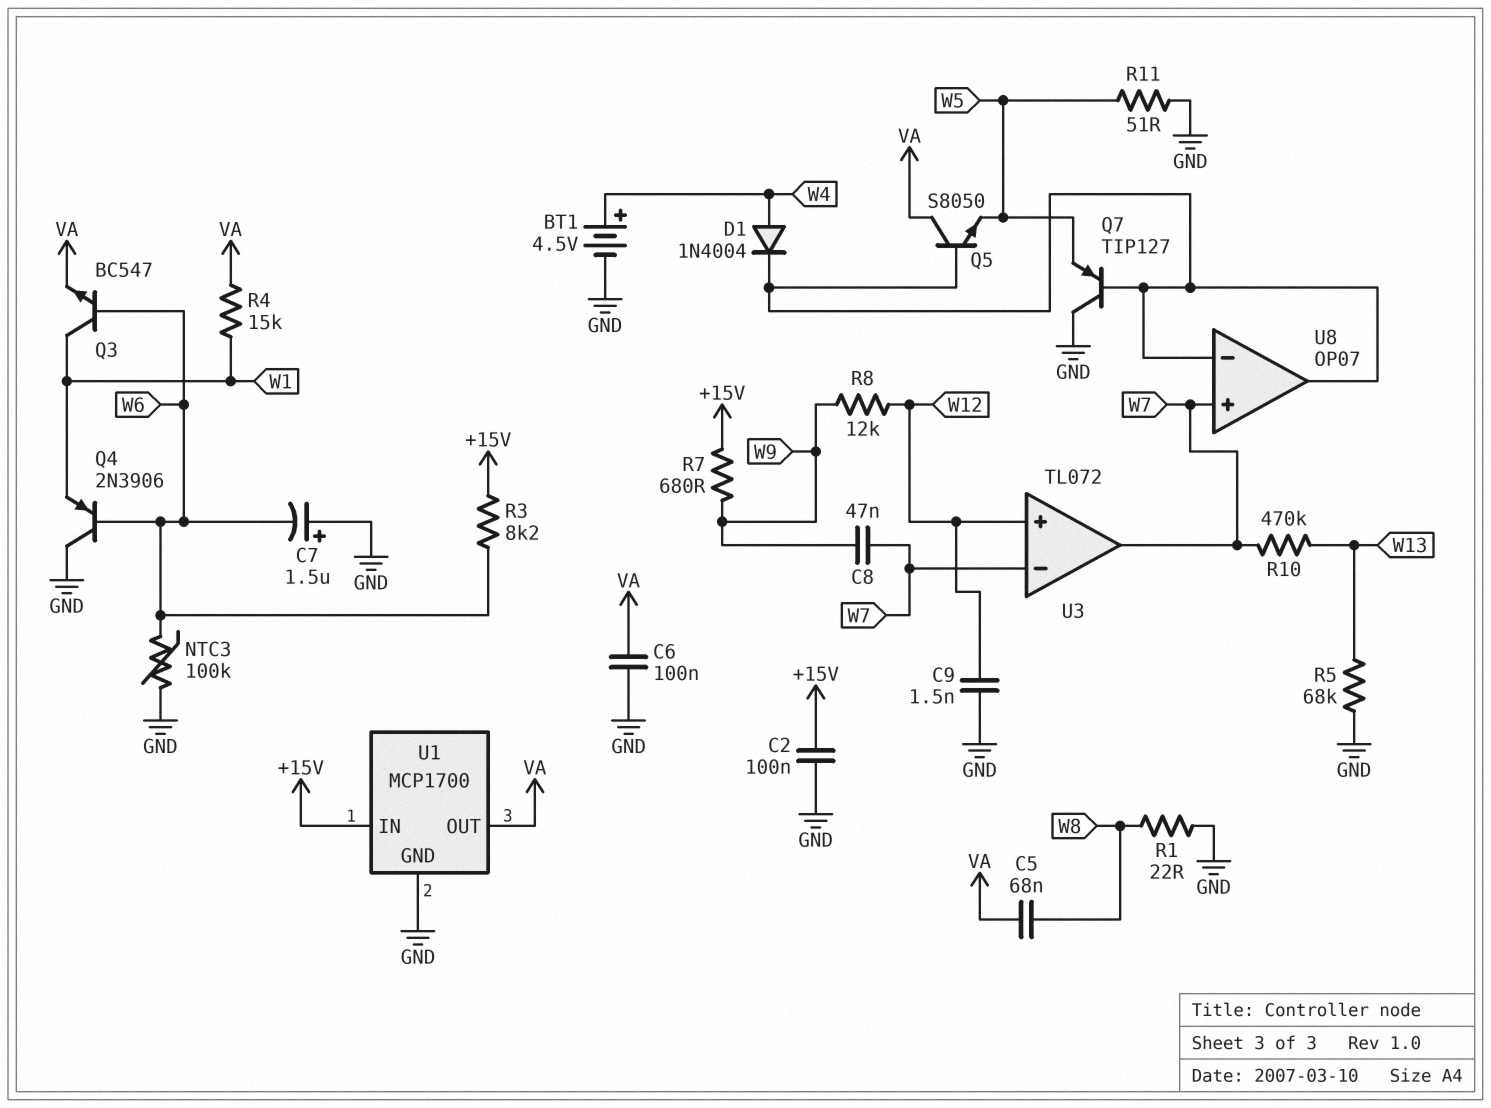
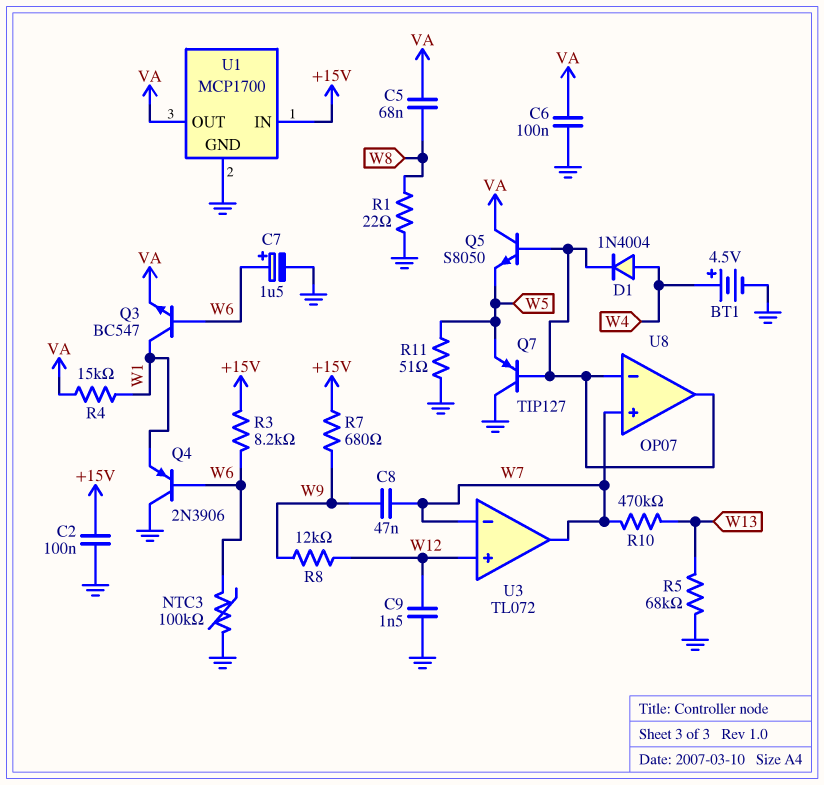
C7: 1.5uF (plus GND, minus W6) -> 1.5uF (plus W6, minus GND)

